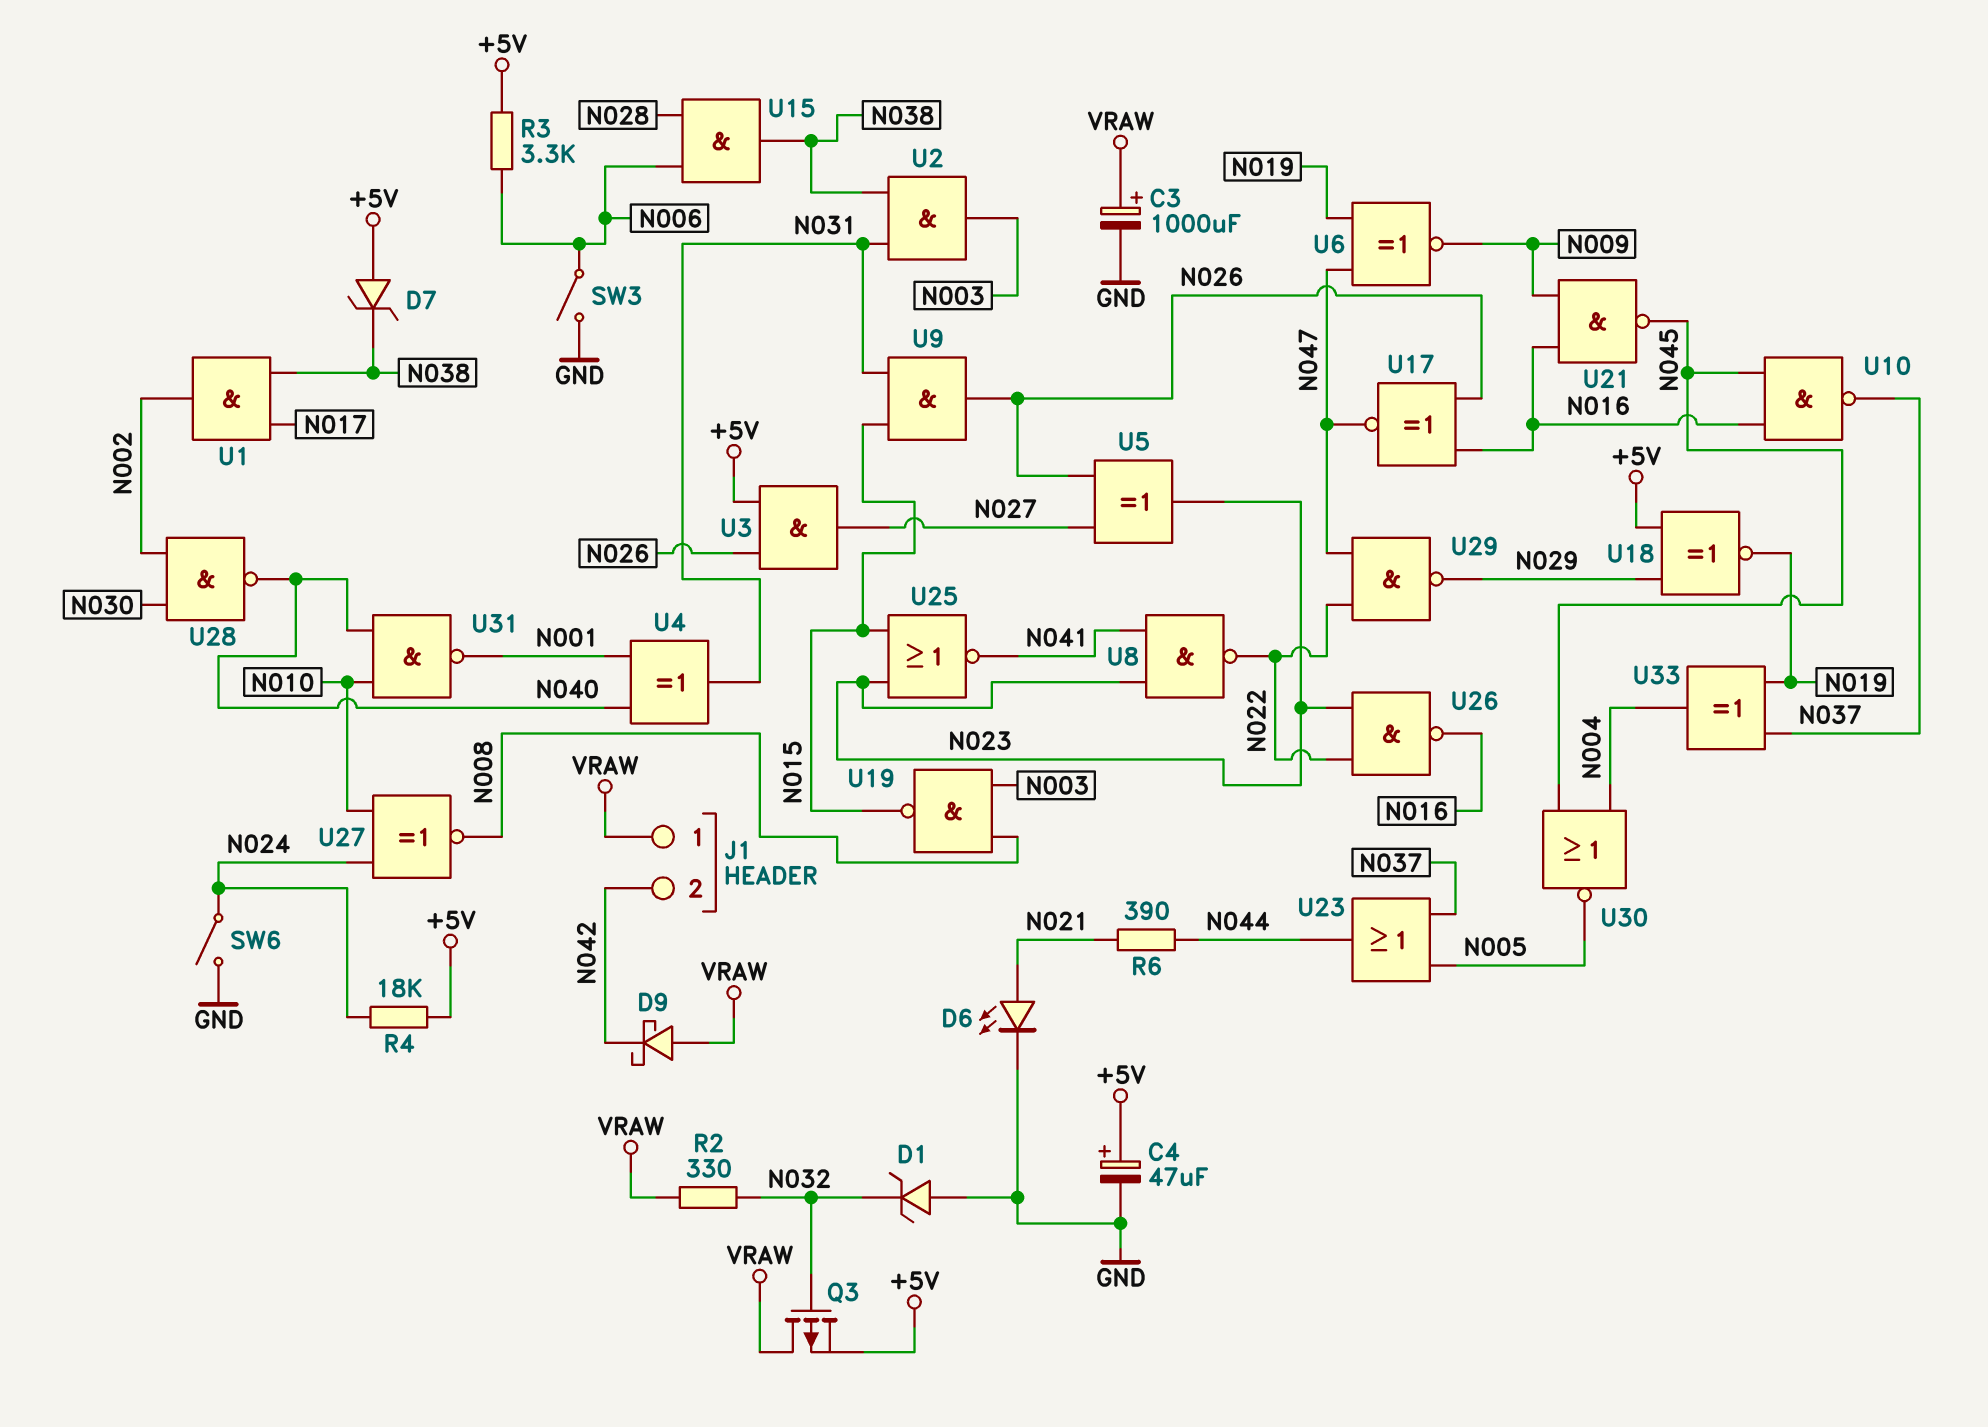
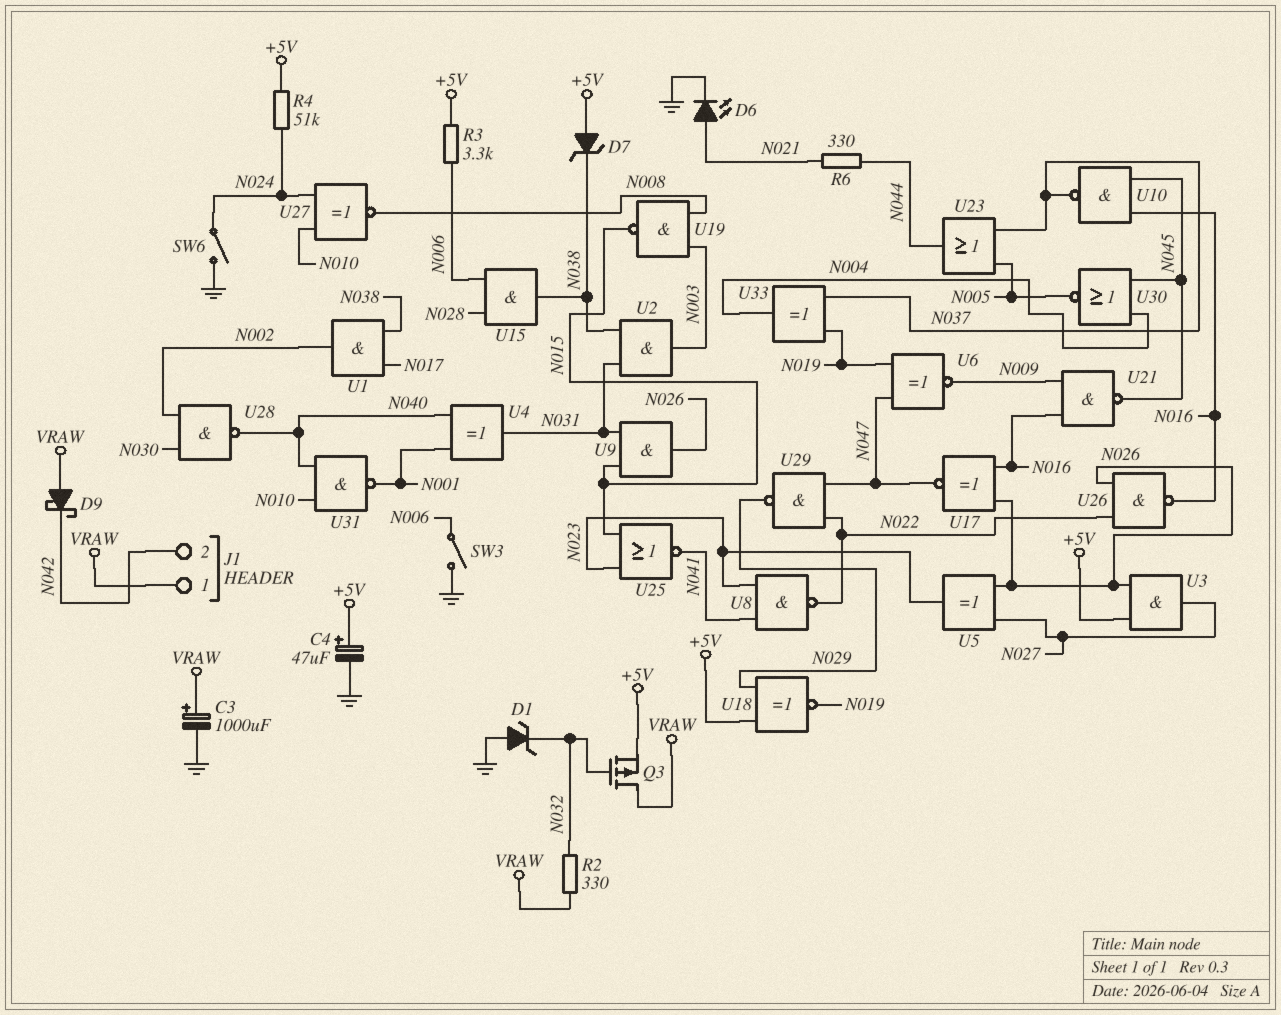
R4: 18k (+5V, N024) -> 51k (+5V, N024)
R6: 390 (N021, N044) -> 330 (N021, N044)
U26: NAND (in N022, in N023, out N016) -> NAND (in N022, in N026, out N016)

